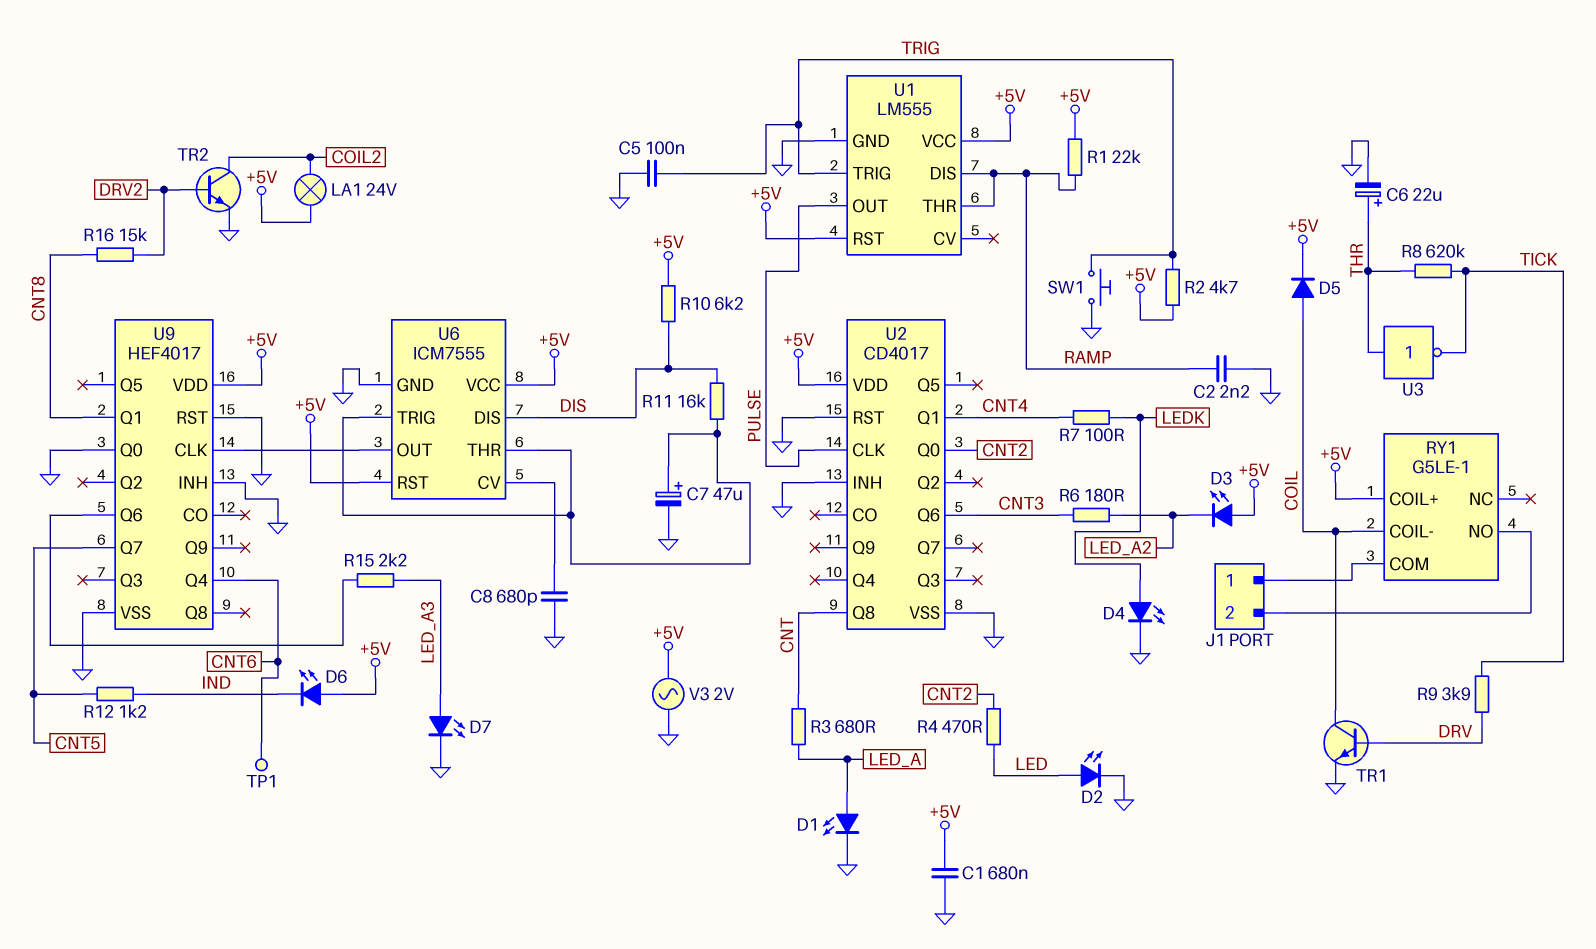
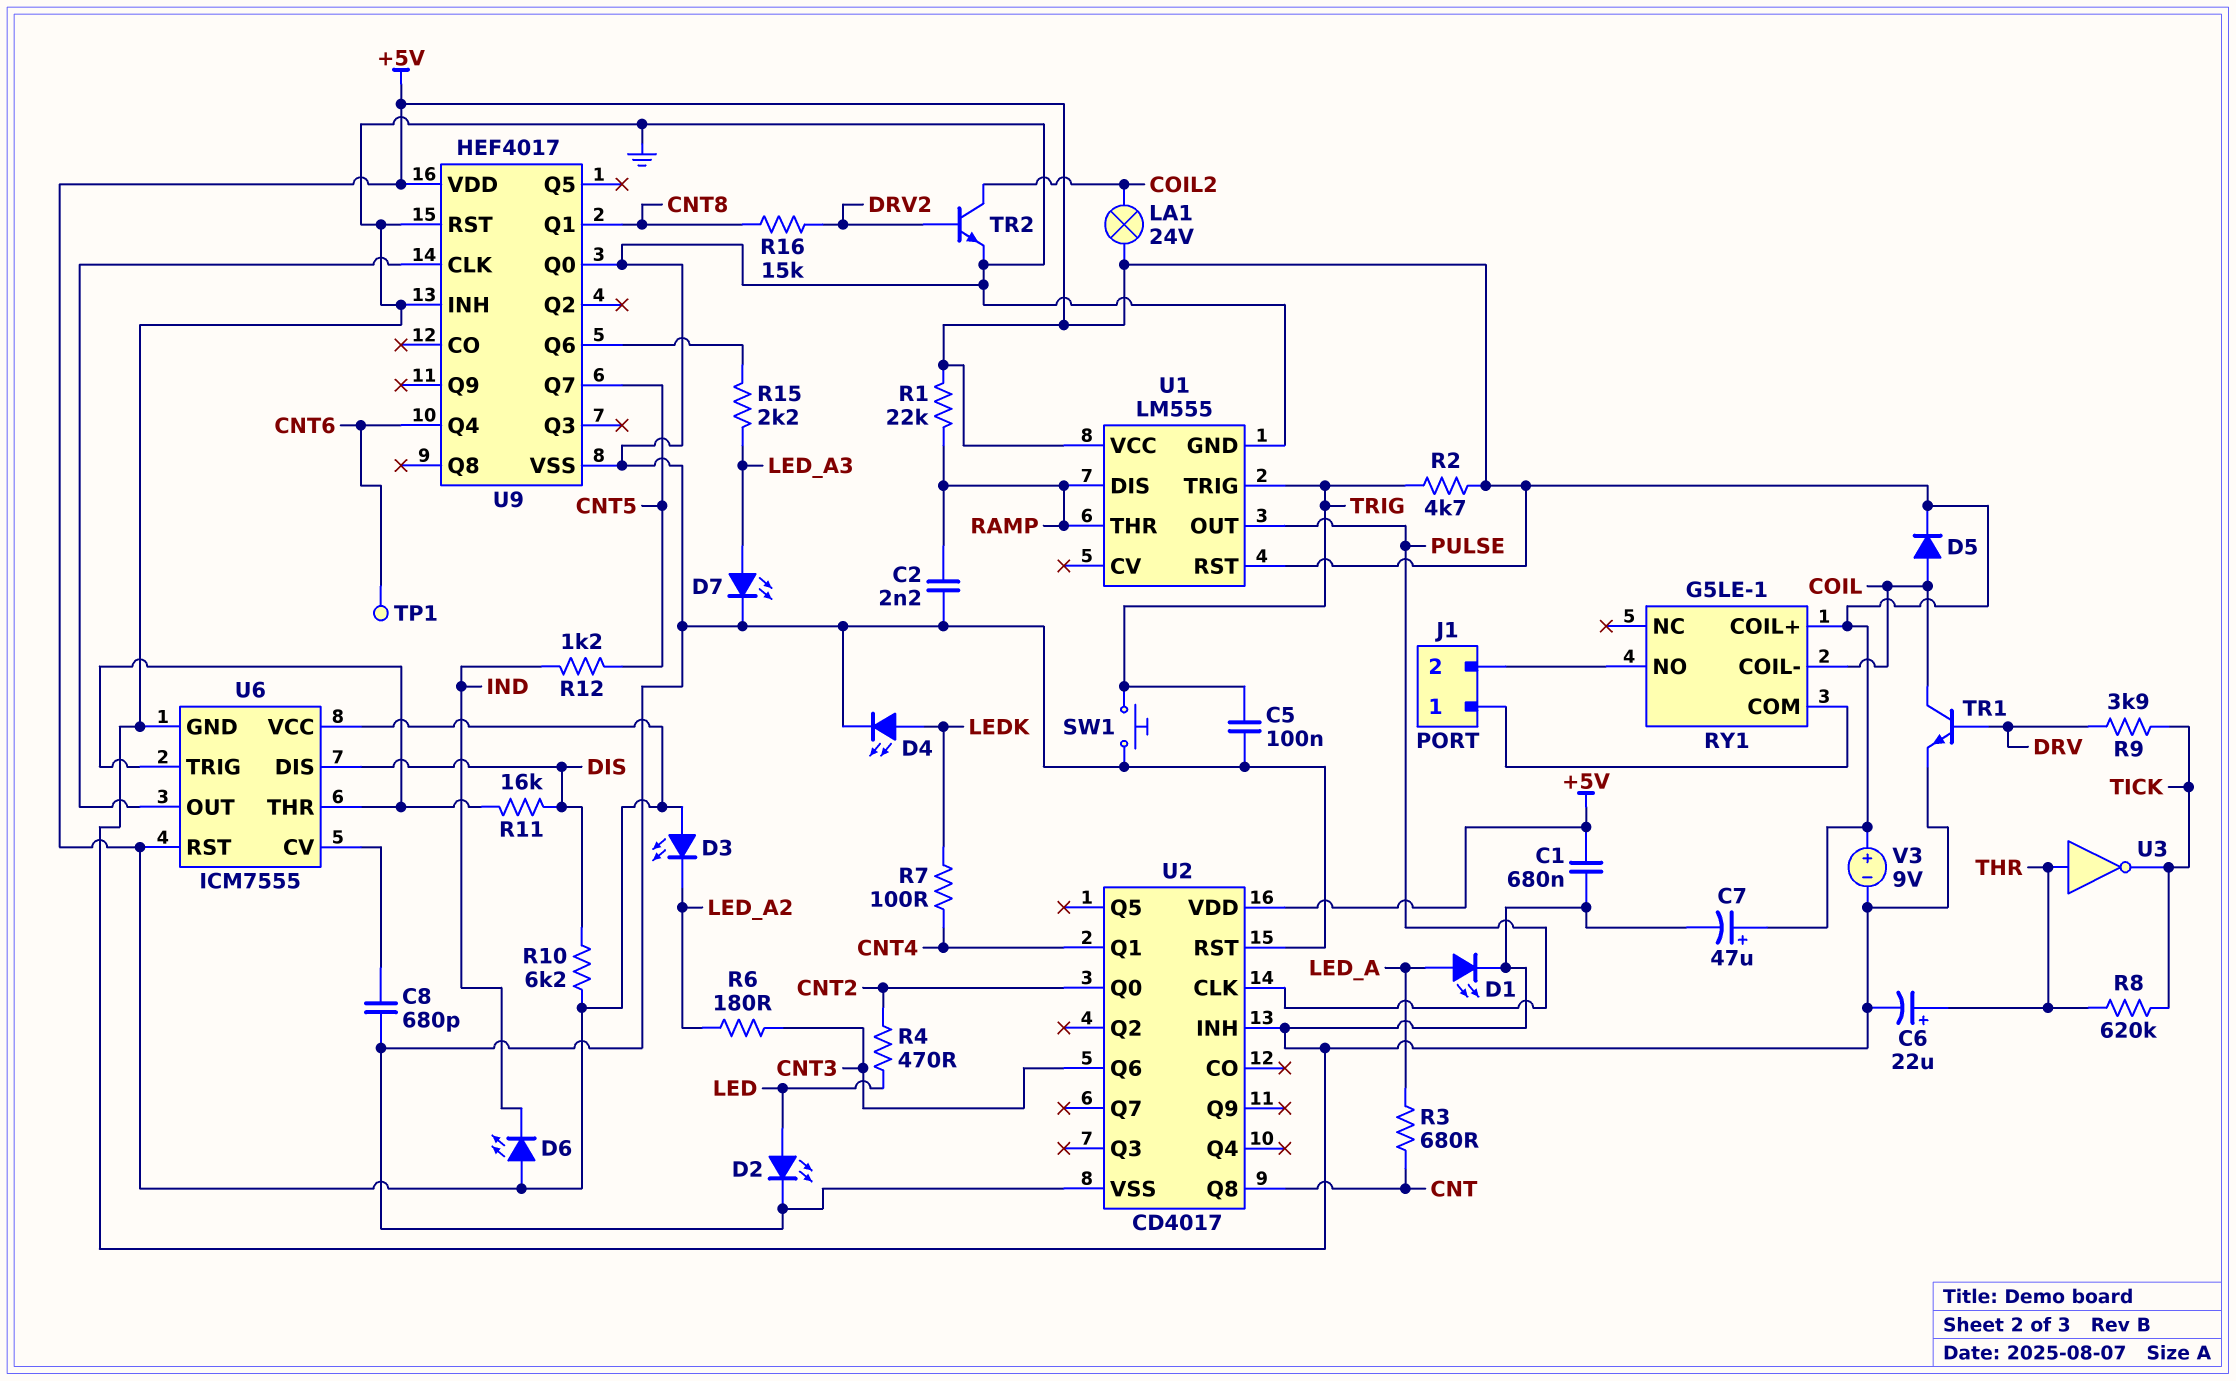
C7: 47uF (plus U6/THR, minus GND) -> 47uF (plus +5V, minus GND)
V3: AC 2V (+5V, GND) -> 9V (plus +5V, minus GND)

